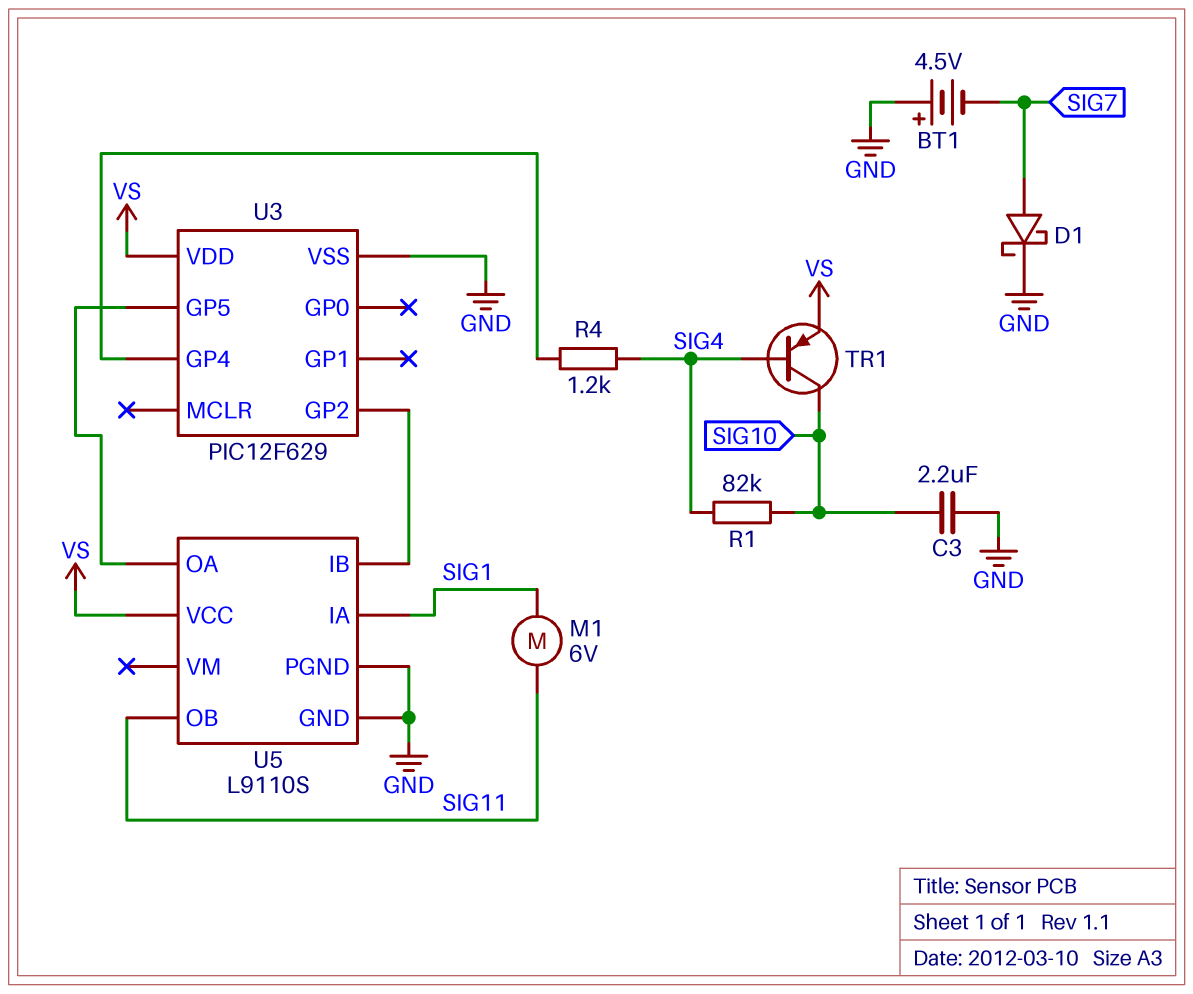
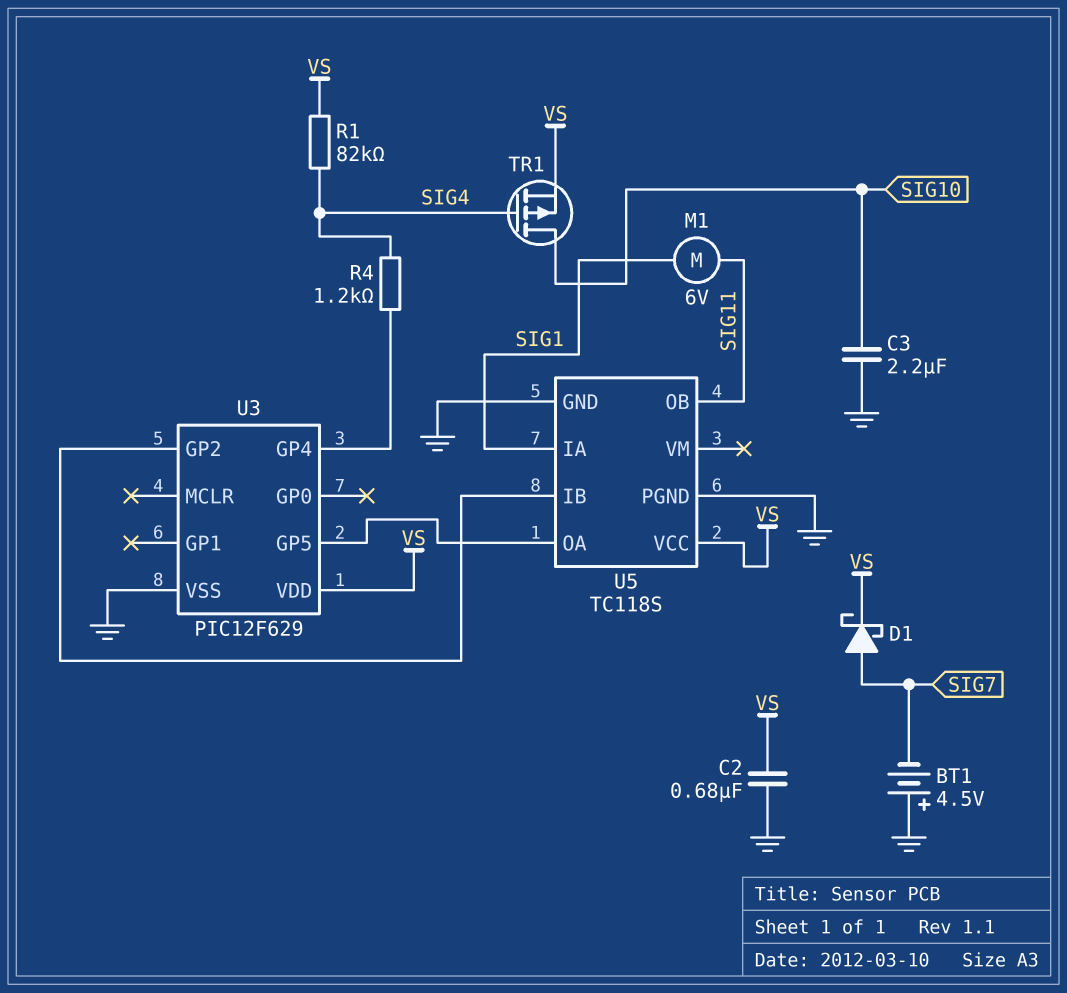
C2: none -> 680nF (GND, VS)
D1: schottky (A SIG7, K GND) -> schottky (A SIG7, K VS)
R1: 82k (SIG4, SIG10) -> 82k (SIG4, VS)
TR1: PNP (B SIG4, C SIG10, E VS) -> PMOS (G SIG4, D SIG10, S VS)
U5: L9110S -> TC118S

